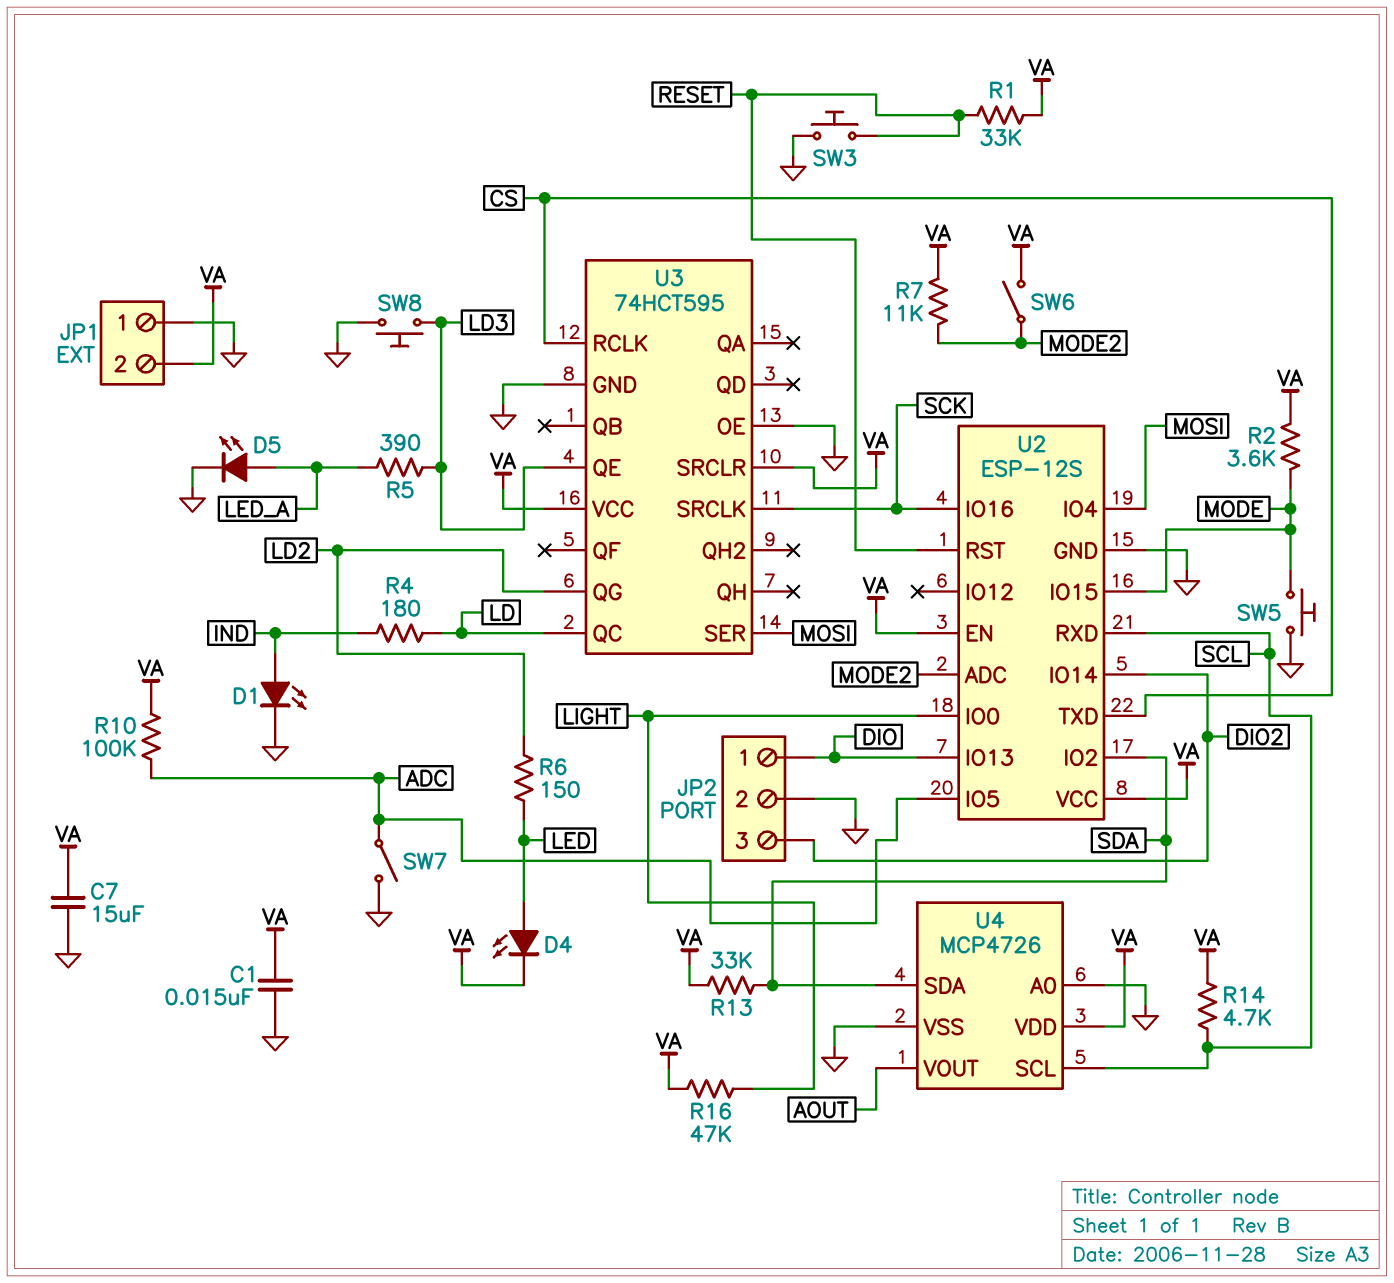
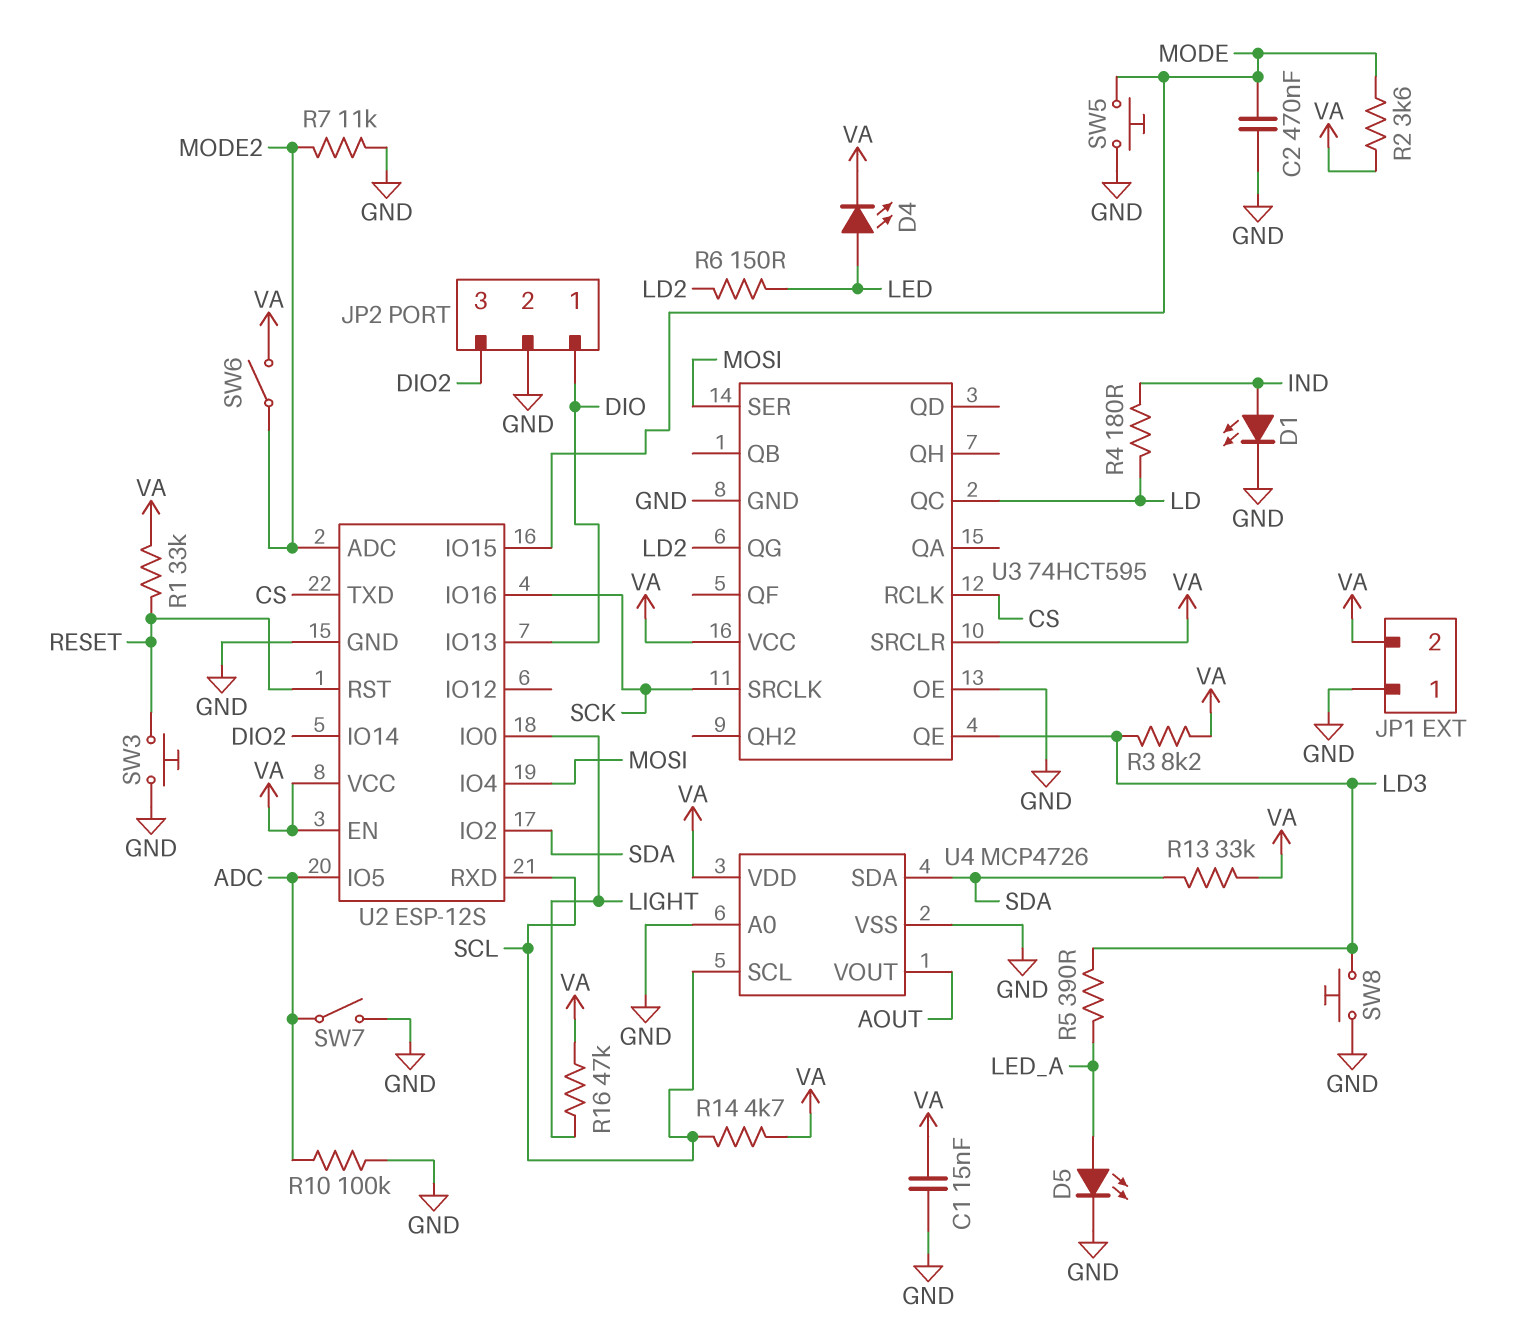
C2: none -> 470nF (GND, MODE)
C7: 15uF (GND, VA) -> none
R3: none -> 8.2k (LD3, VA)
R7: 11k (MODE2, VA) -> 11k (GND, MODE2)
R10: 100k (ADC, VA) -> 100k (ADC, GND)

